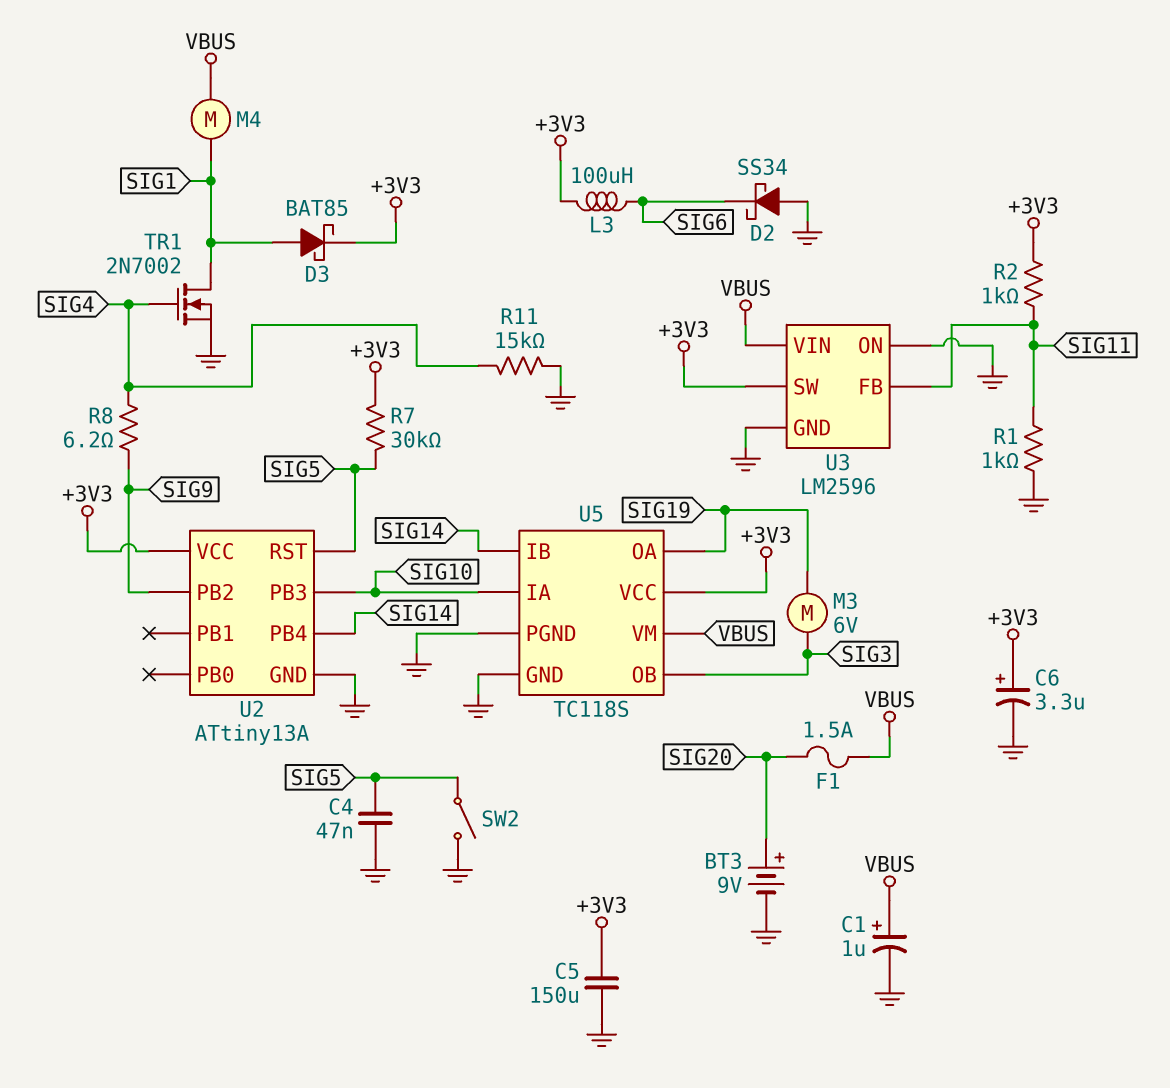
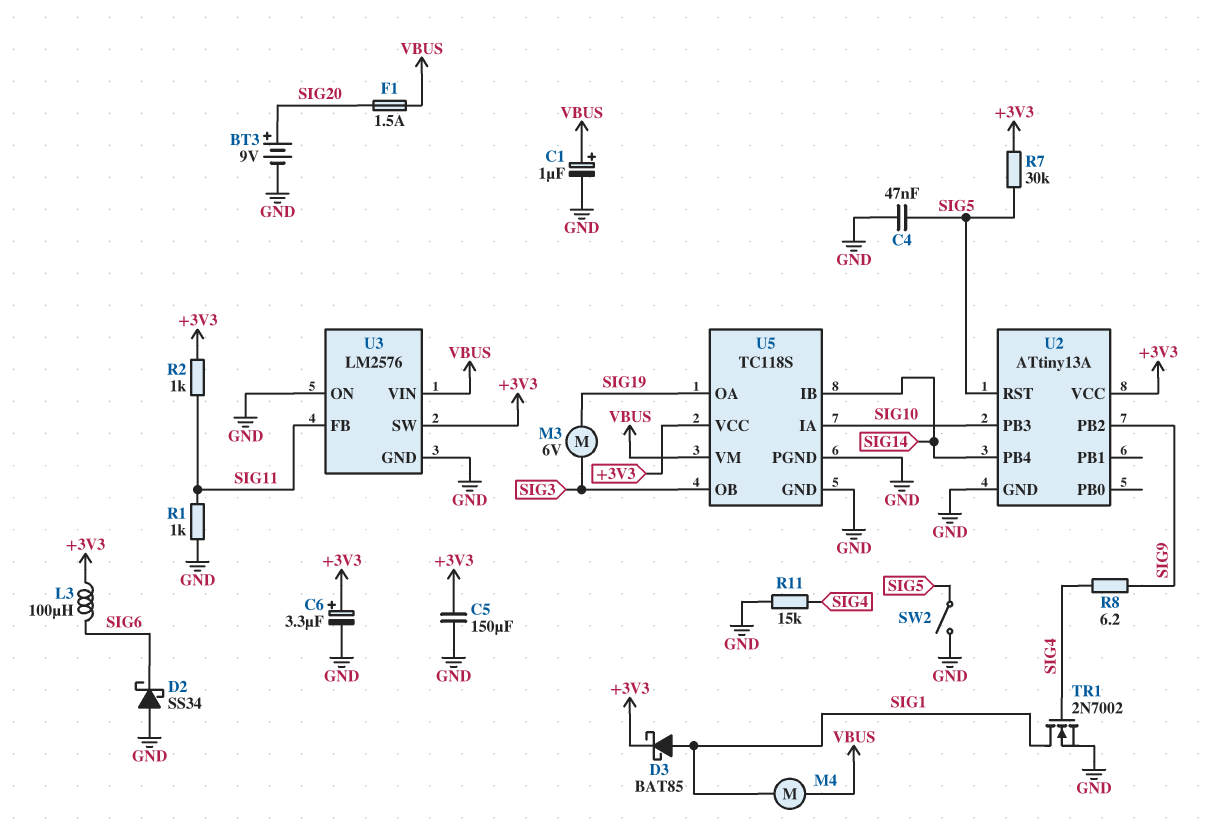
U3: LM2596 -> LM2576

